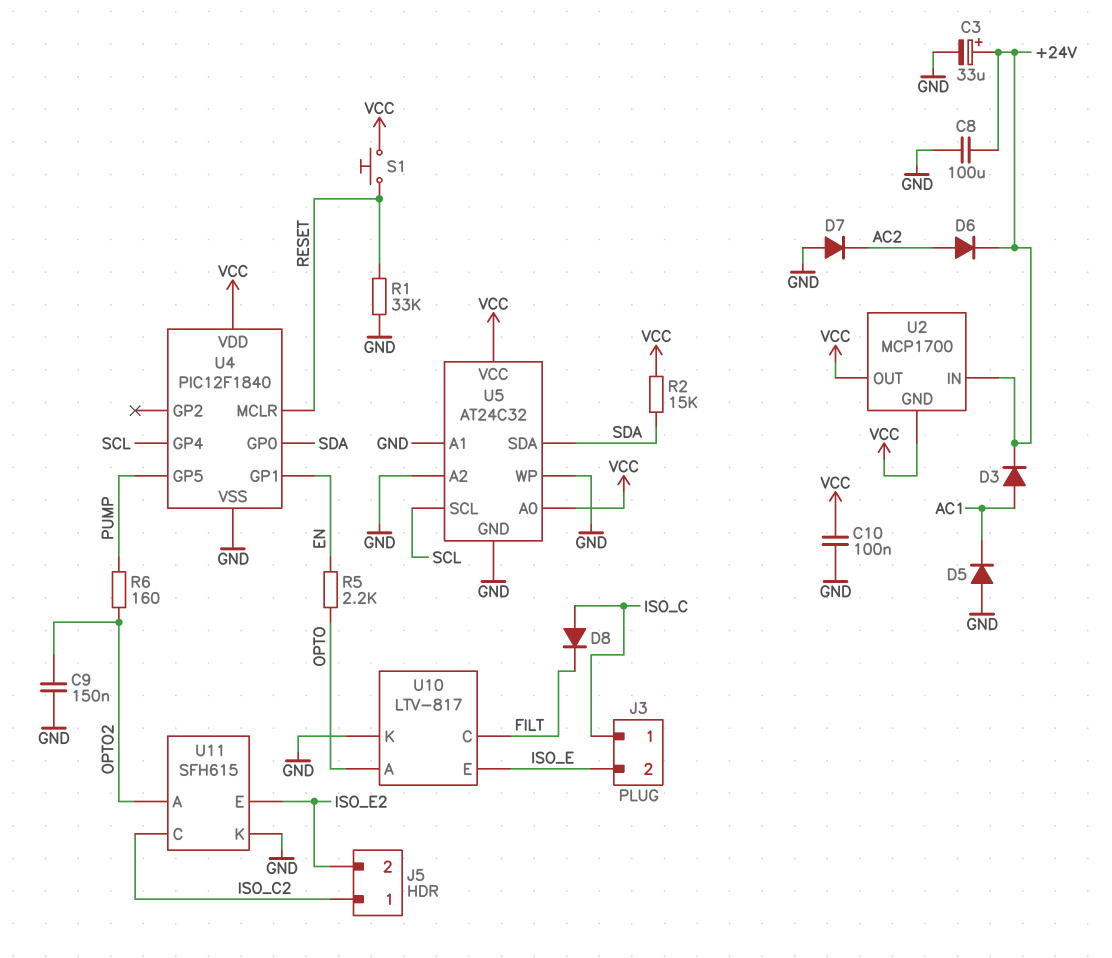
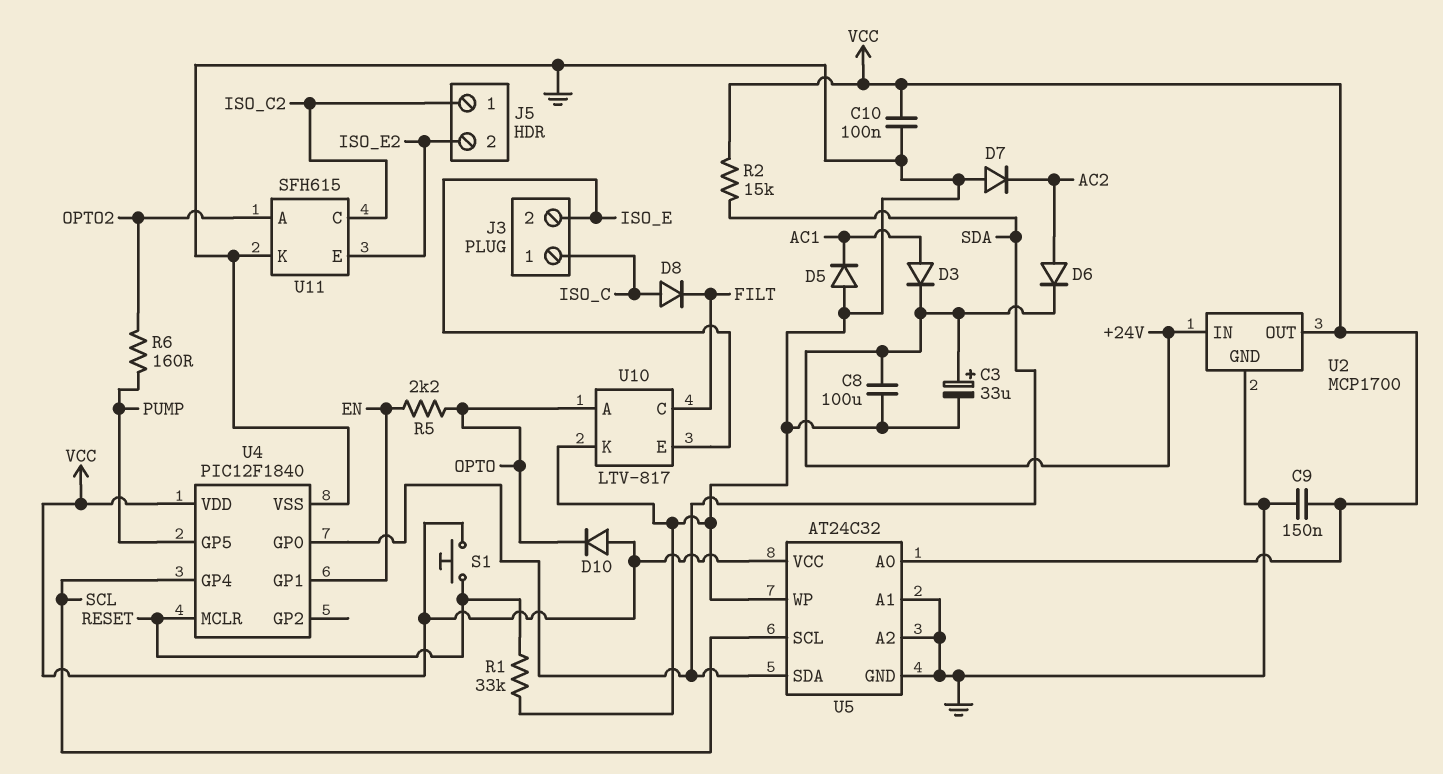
C9: 150nF (GND, OPTO2) -> 150nF (GND, VCC)
D10: none -> diode (A VCC, K OPTO)
U2 pin GND: VCC -> GND

